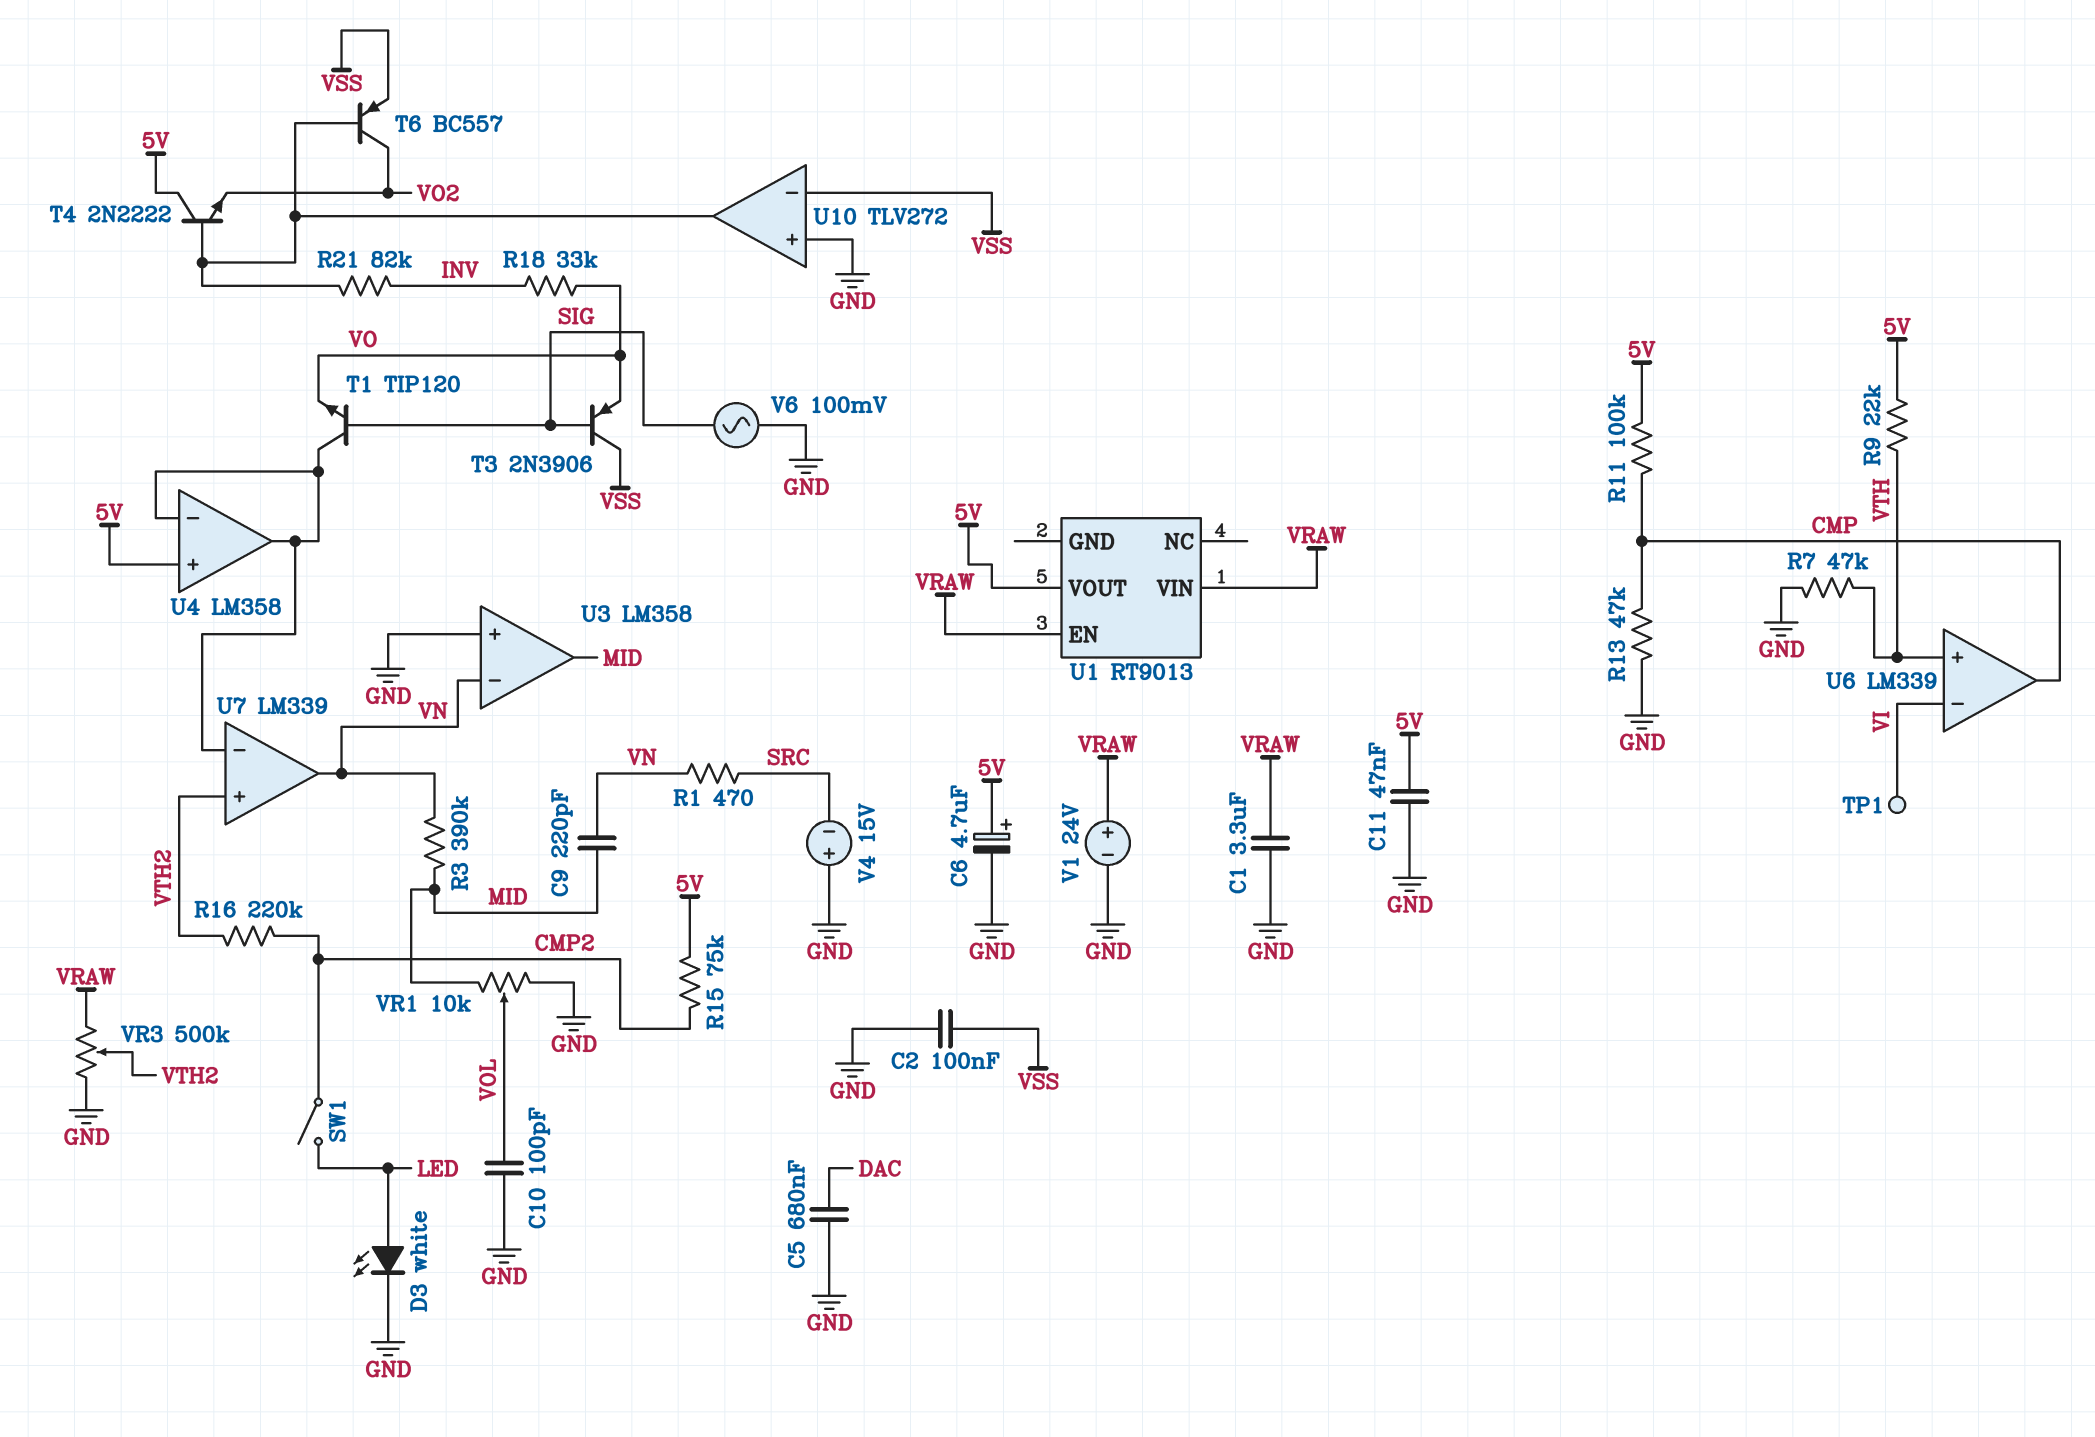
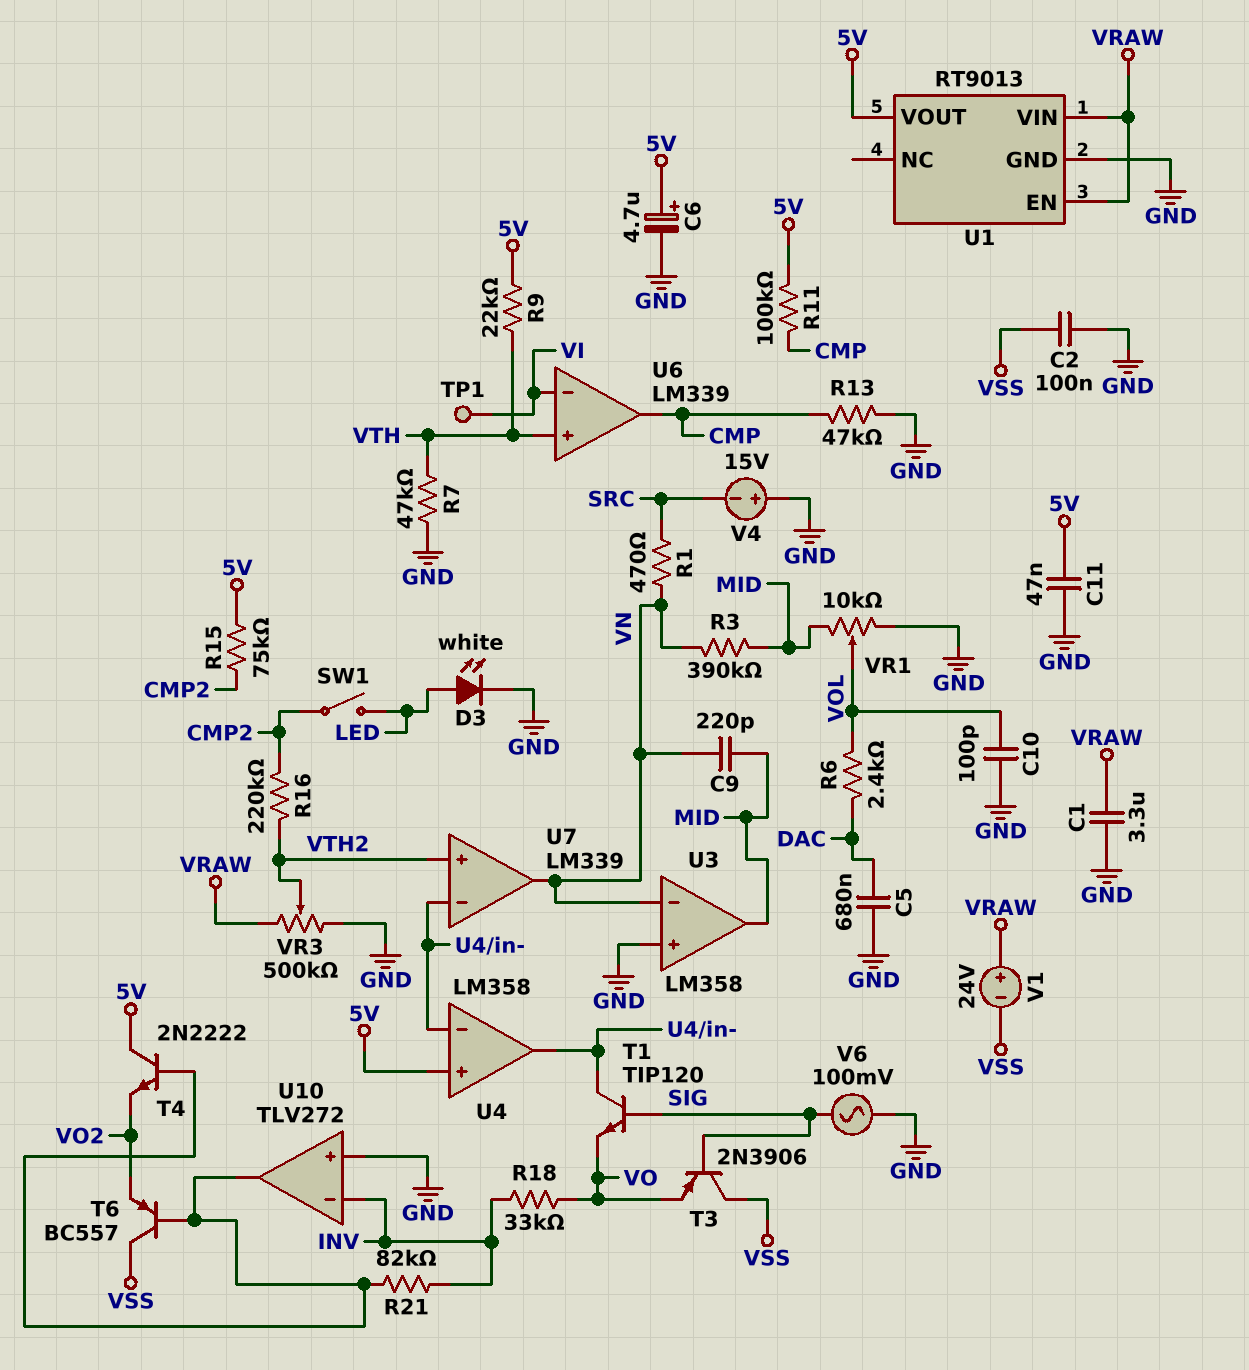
R6: none -> 2.4k (DAC, VOL)
T6: PNP BC557 (B U10/out, C VO2, E VSS) -> PNP BC557 (B U10/out, C VSS, E VO2)
U1 pin GND: none -> GND
U10 pin in-: VSS -> INV
V1: 24V (plus VRAW, minus GND) -> 24V (plus VRAW, minus VSS)

